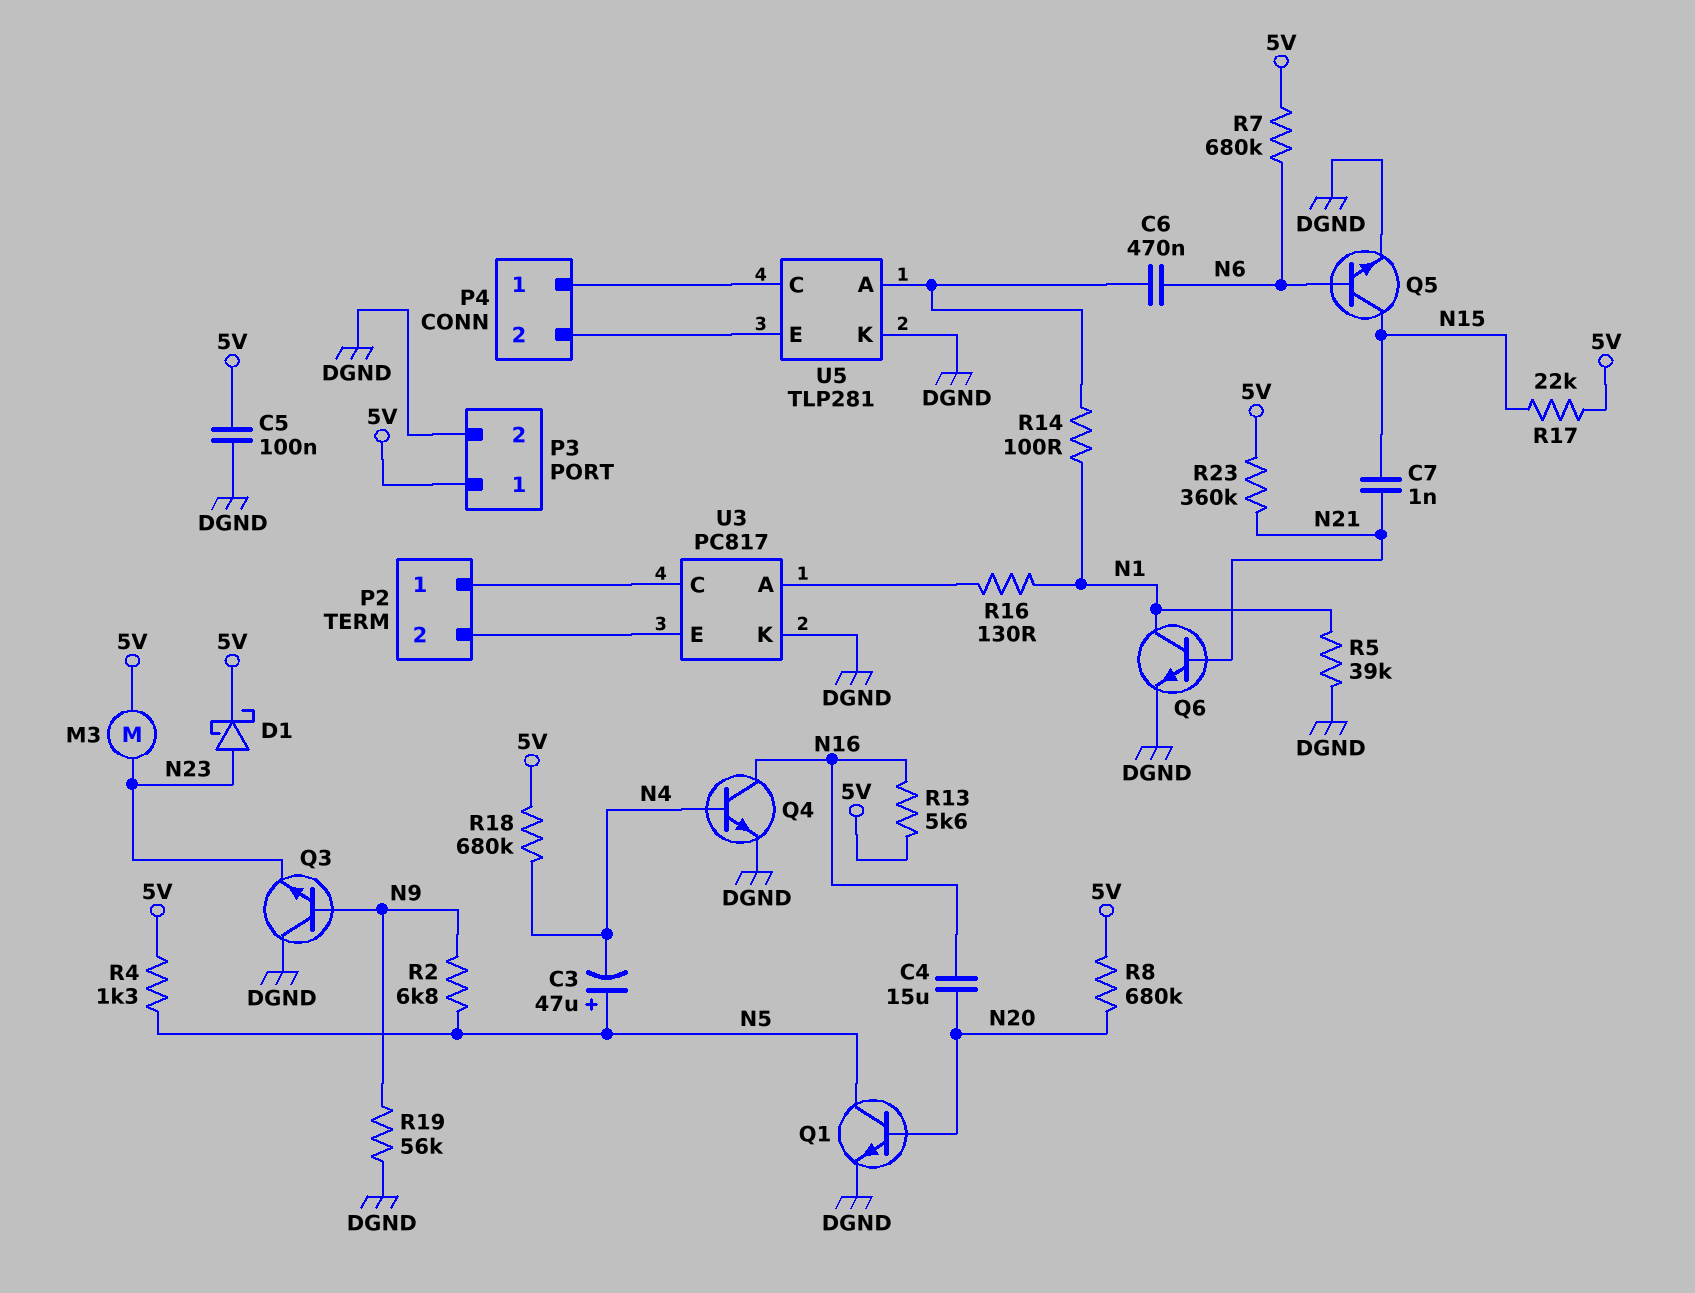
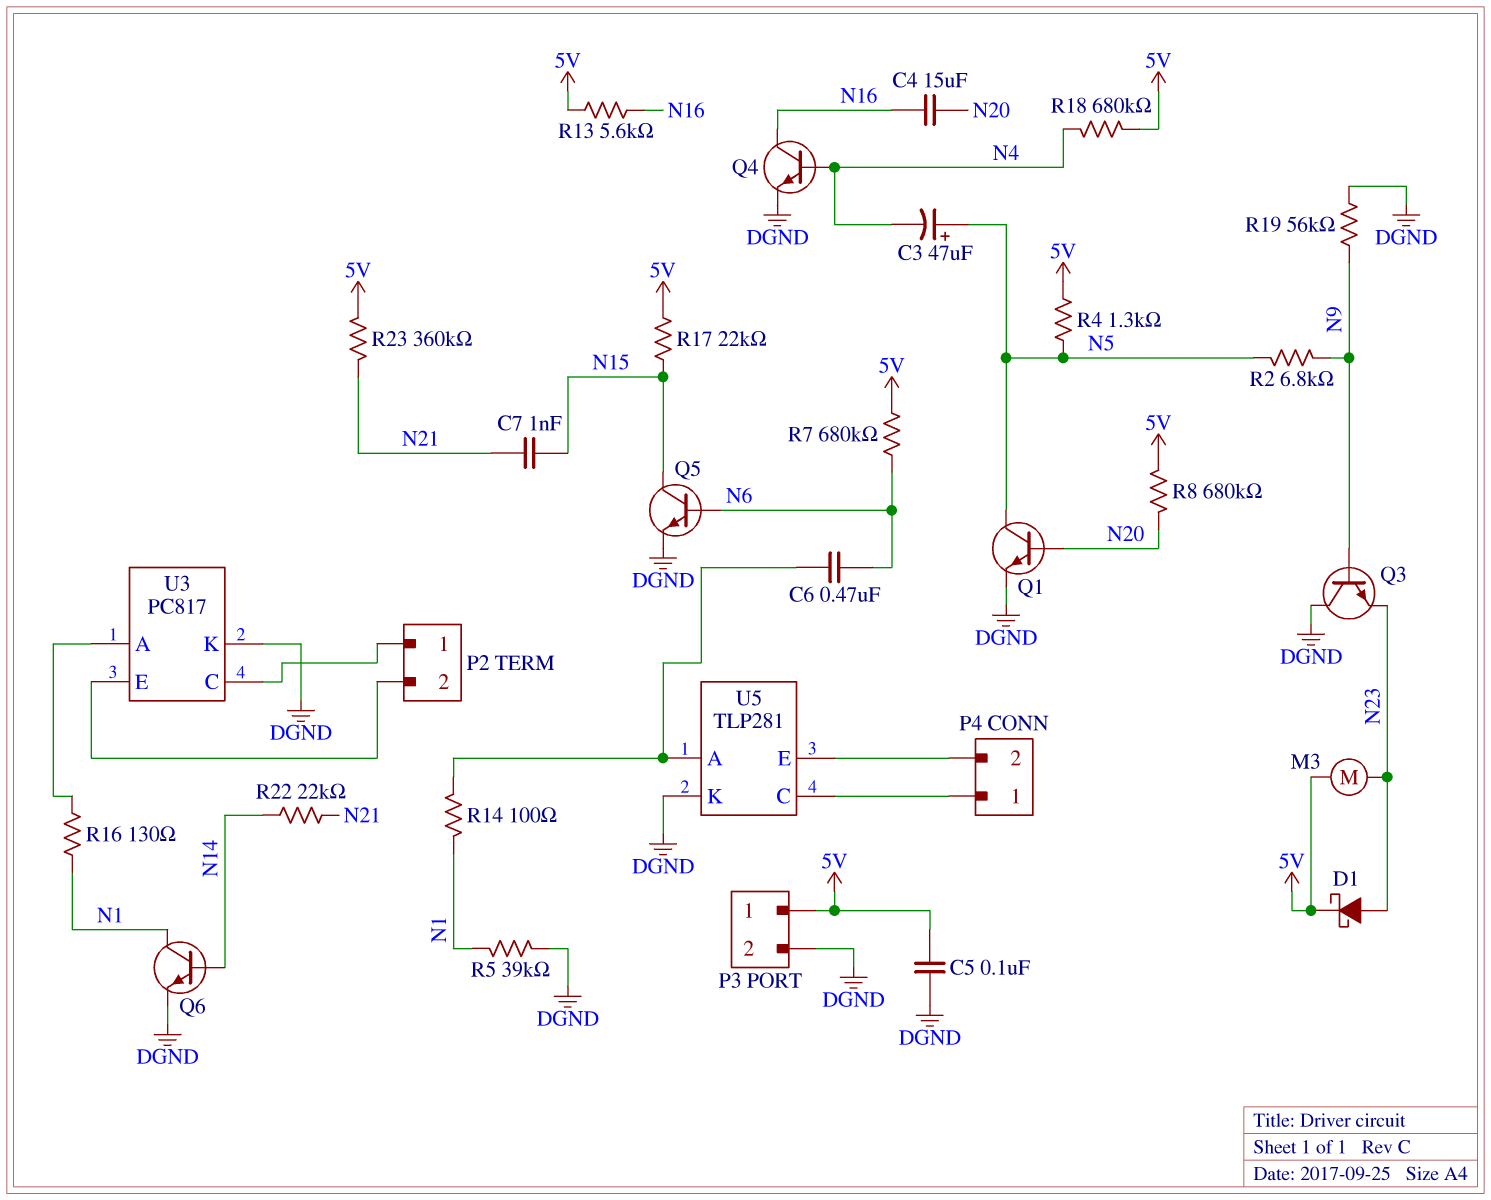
Q6: NPN (B N21, C N1, E DGND) -> NPN (B N14, C N1, E DGND)
R22: none -> 22k (N14, N21)

